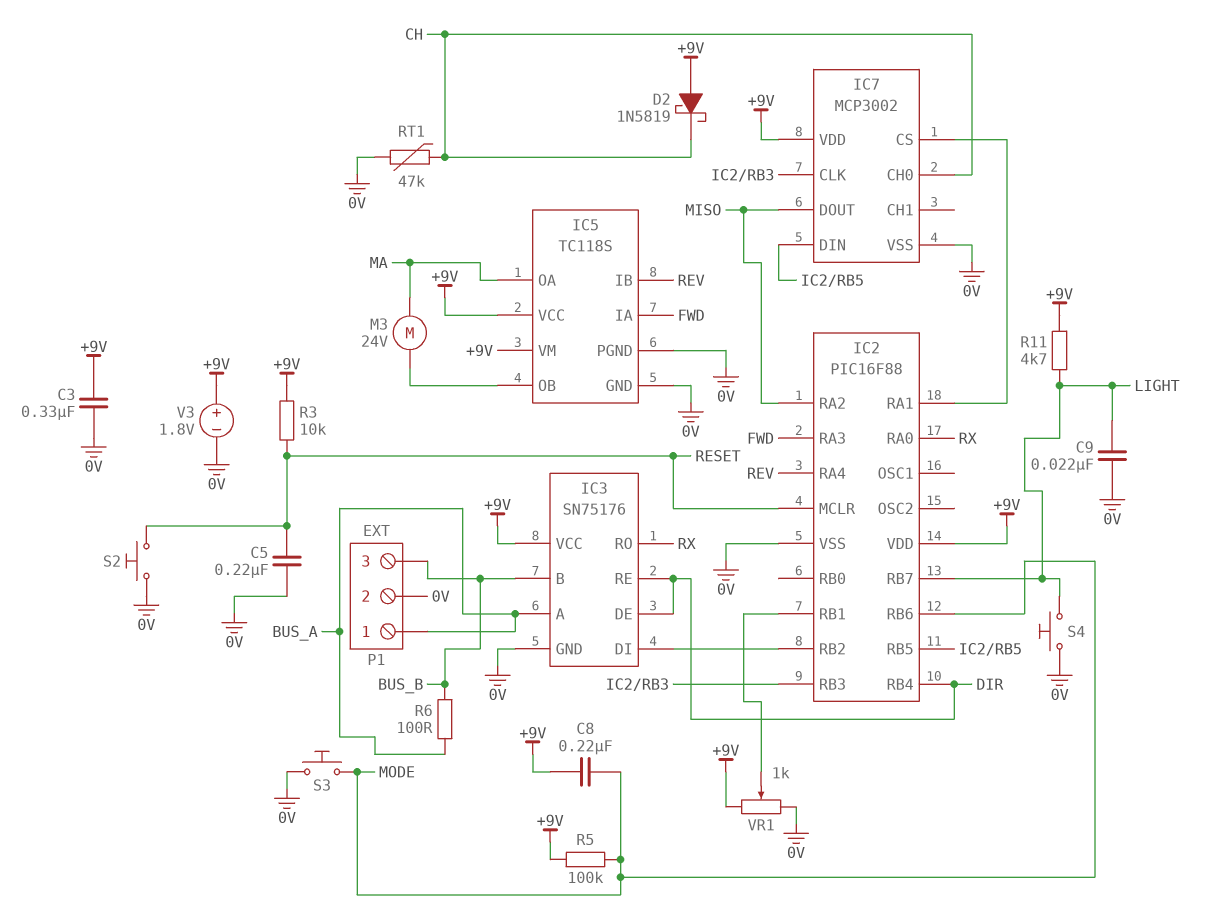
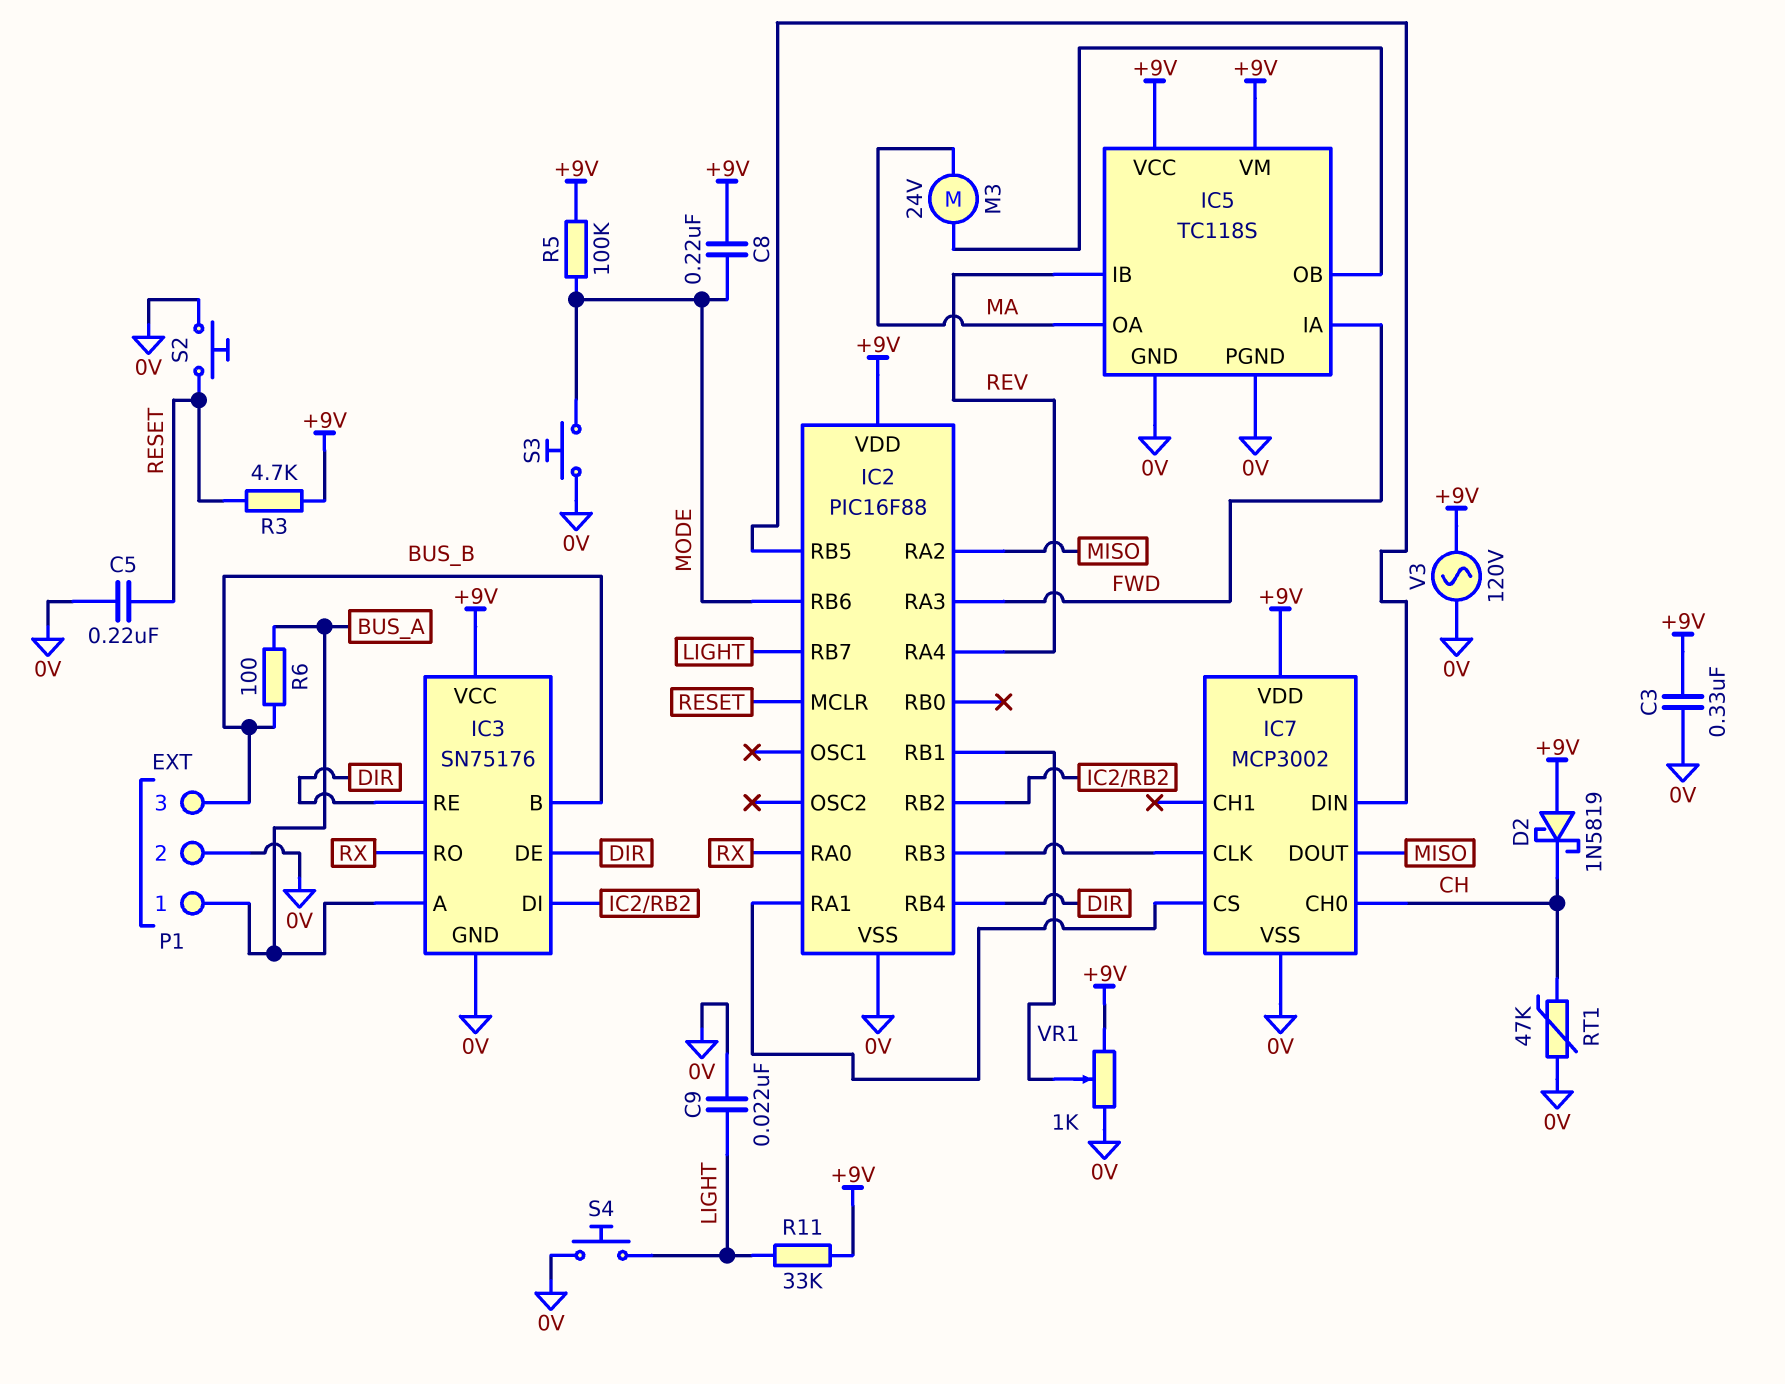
R3: 10k (+9V, RESET) -> 4.7k (+9V, RESET)
R11: 4.7k (+9V, LIGHT) -> 33k (+9V, LIGHT)
V3: 1.8V (plus +9V, minus 0V) -> AC 120V (+9V, 0V)

